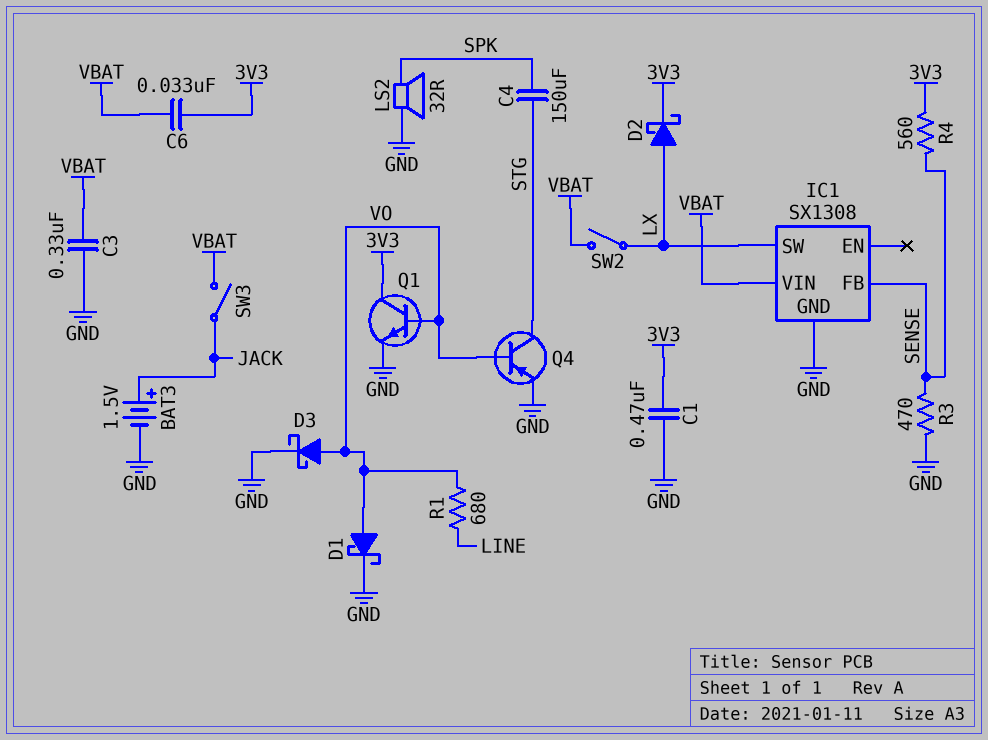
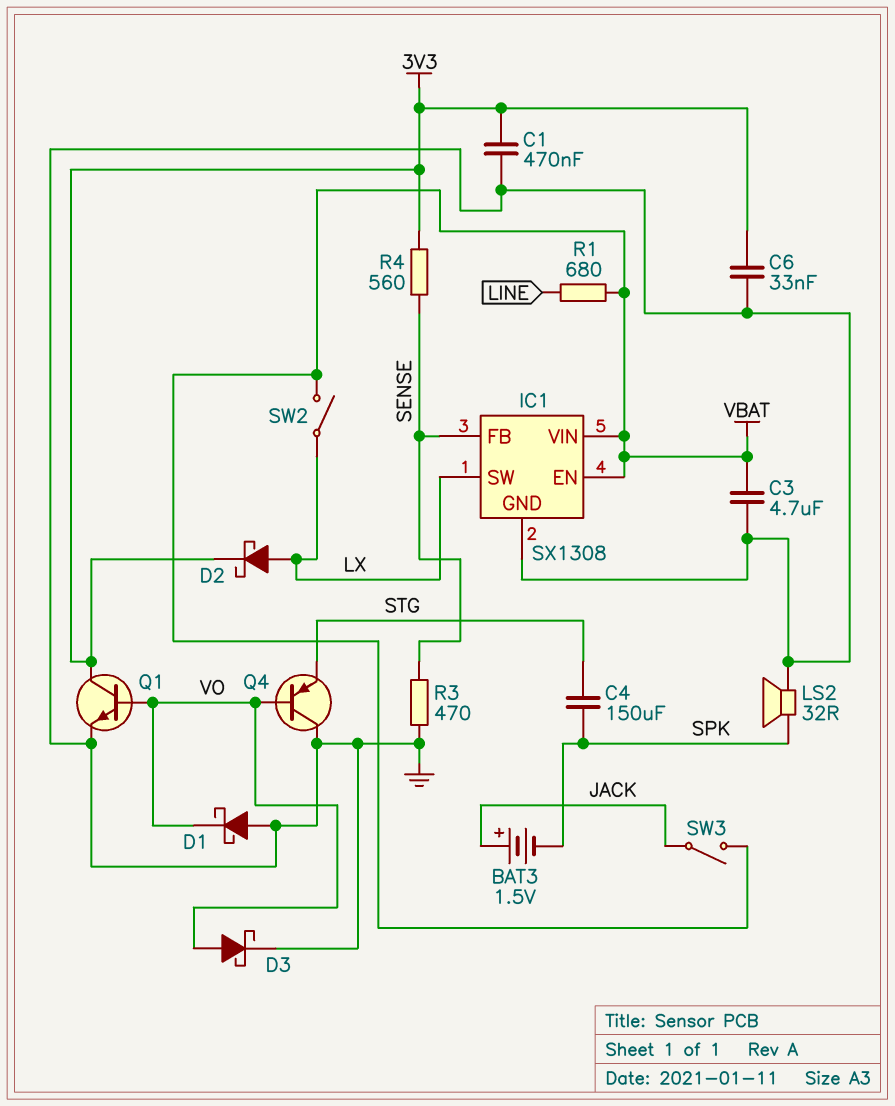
BAT3: 1.5V (plus JACK, minus GND) -> 1.5V (plus JACK, minus SPK)
C3: 330nF (GND, VBAT) -> 4.7uF (GND, VBAT)
C6: 33nF (3V3, VBAT) -> 33nF (3V3, GND)
D1: schottky (A VO, K GND) -> schottky (A GND, K VO)
IC1 pin EN: none -> VBAT
Q4: PNP (B VO, C STG, E GND) -> PNP (B VO, C GND, E STG)
R1: 680 (LINE, VO) -> 680 (LINE, VBAT)

